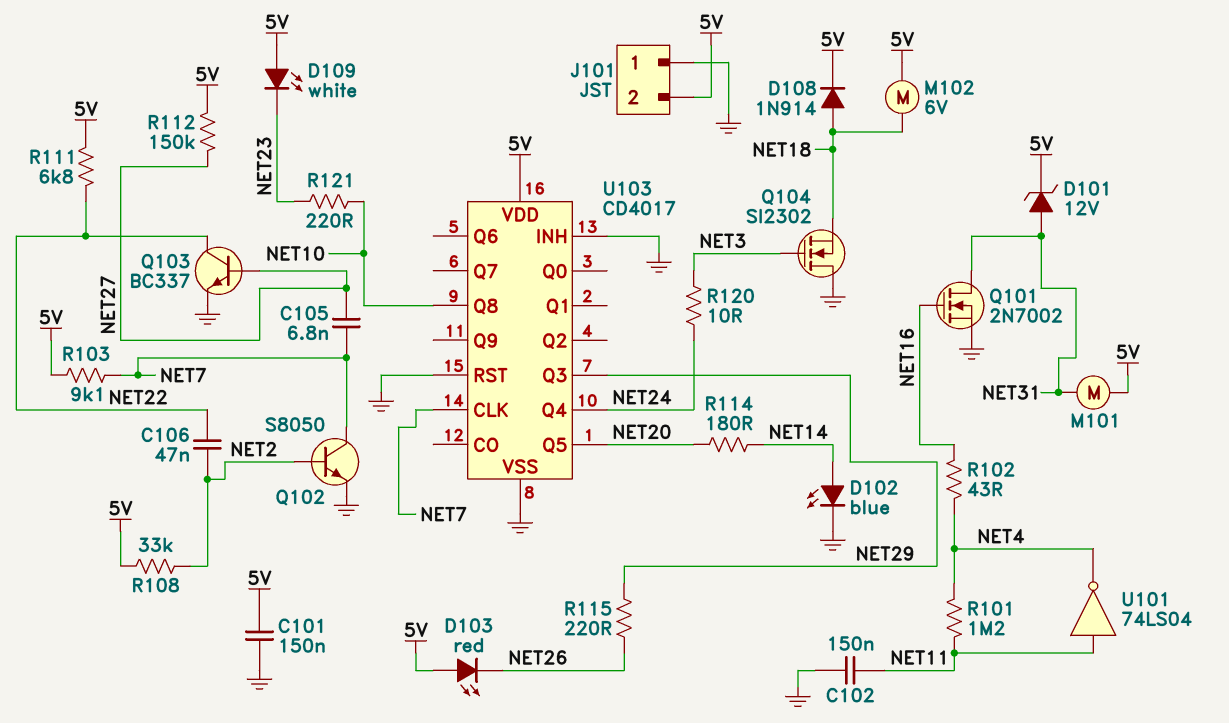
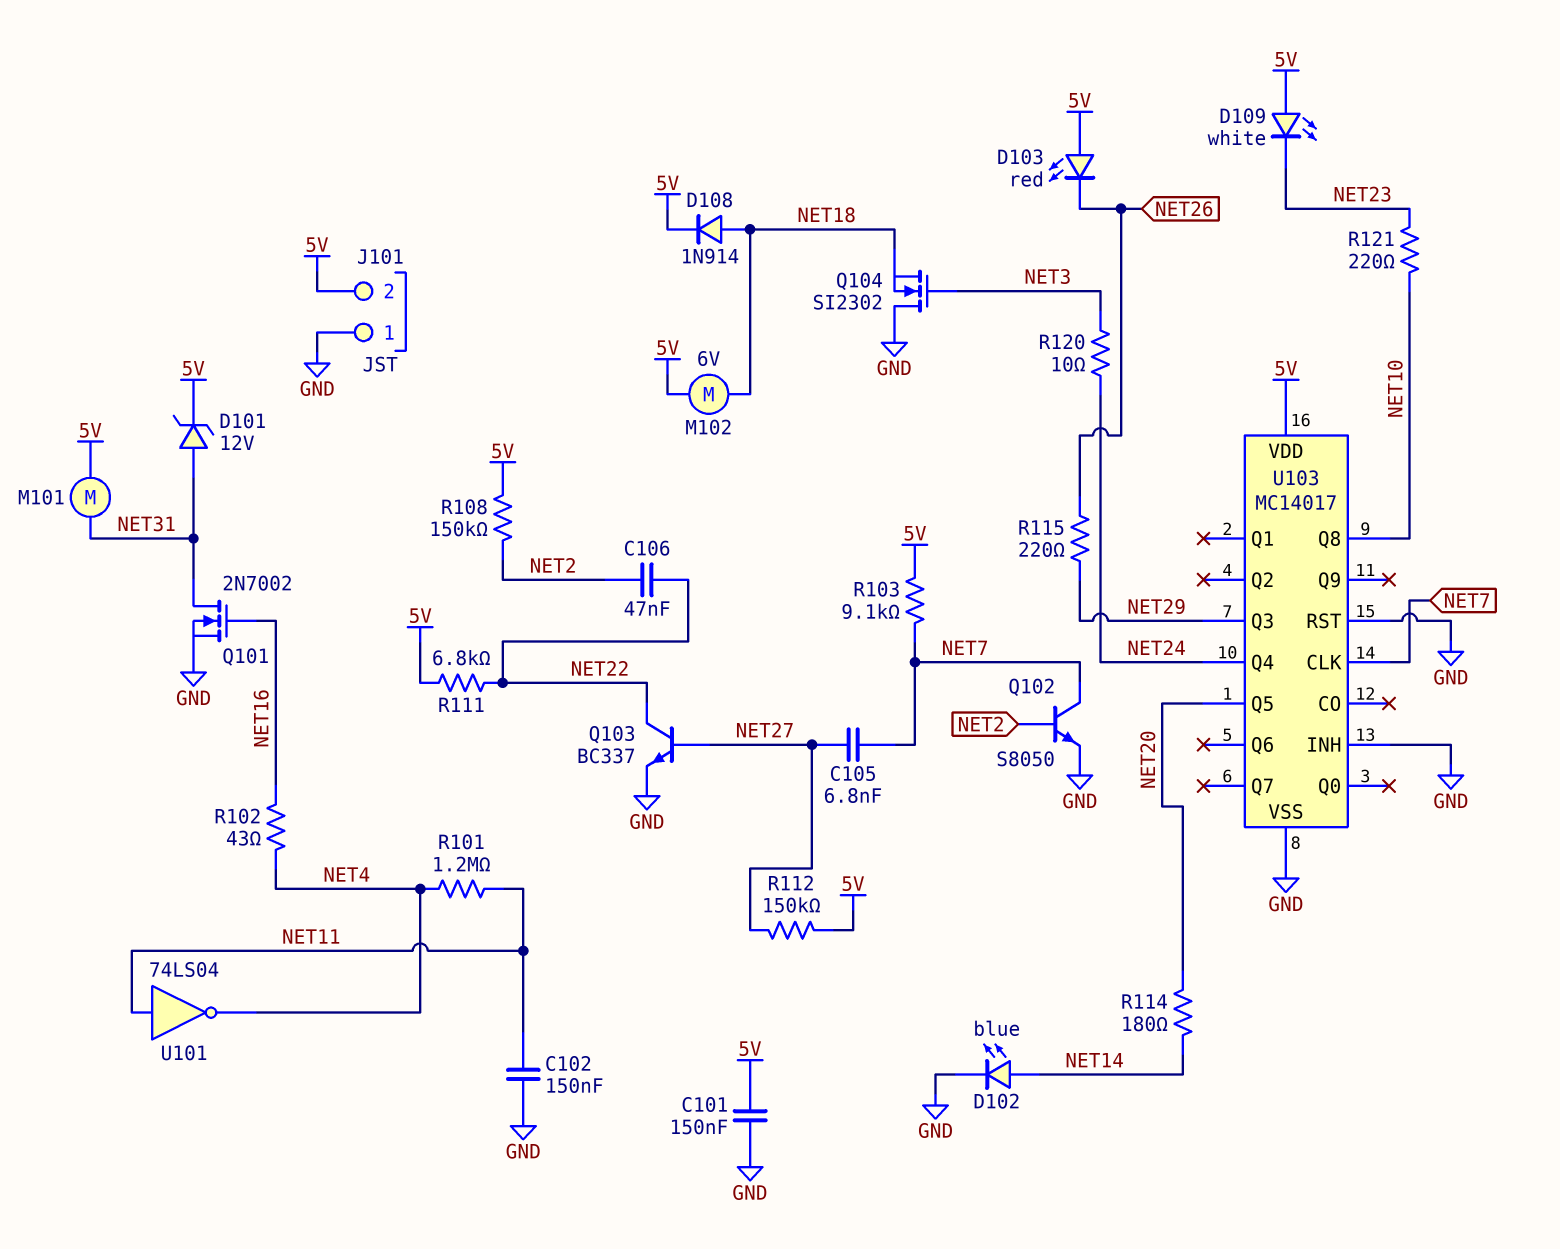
R108: 33k (5V, NET2) -> 150k (5V, NET2)
U103: CD4017 -> MC14017

